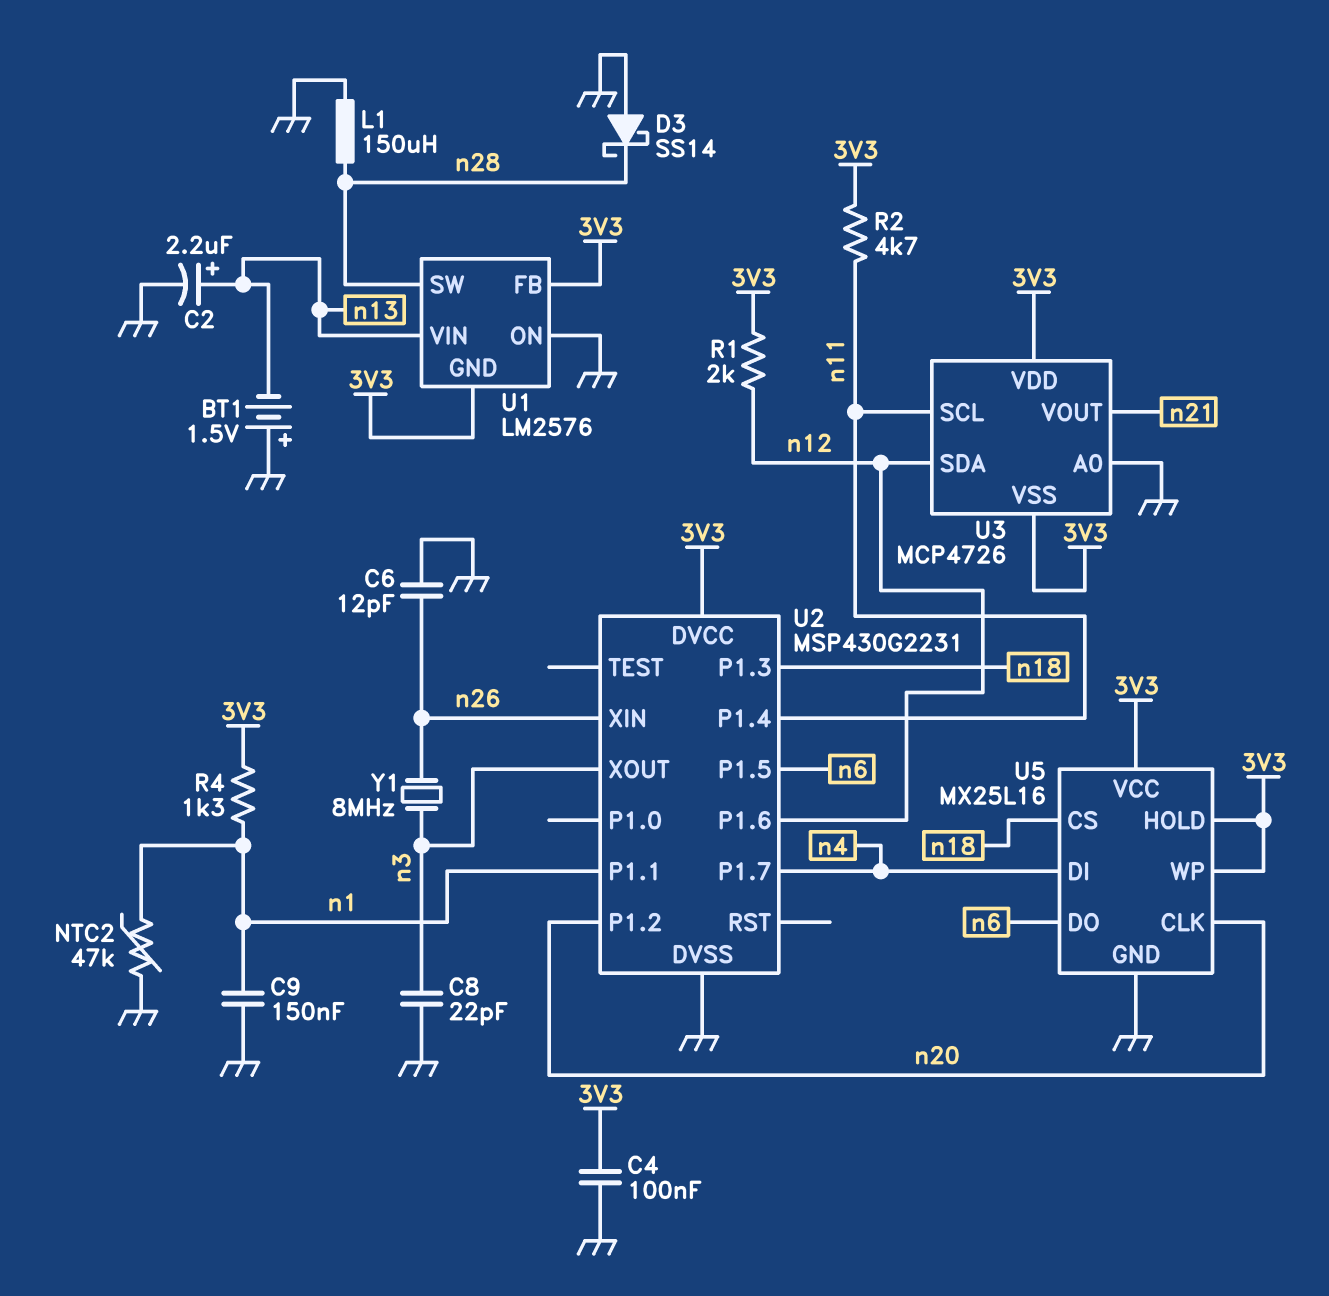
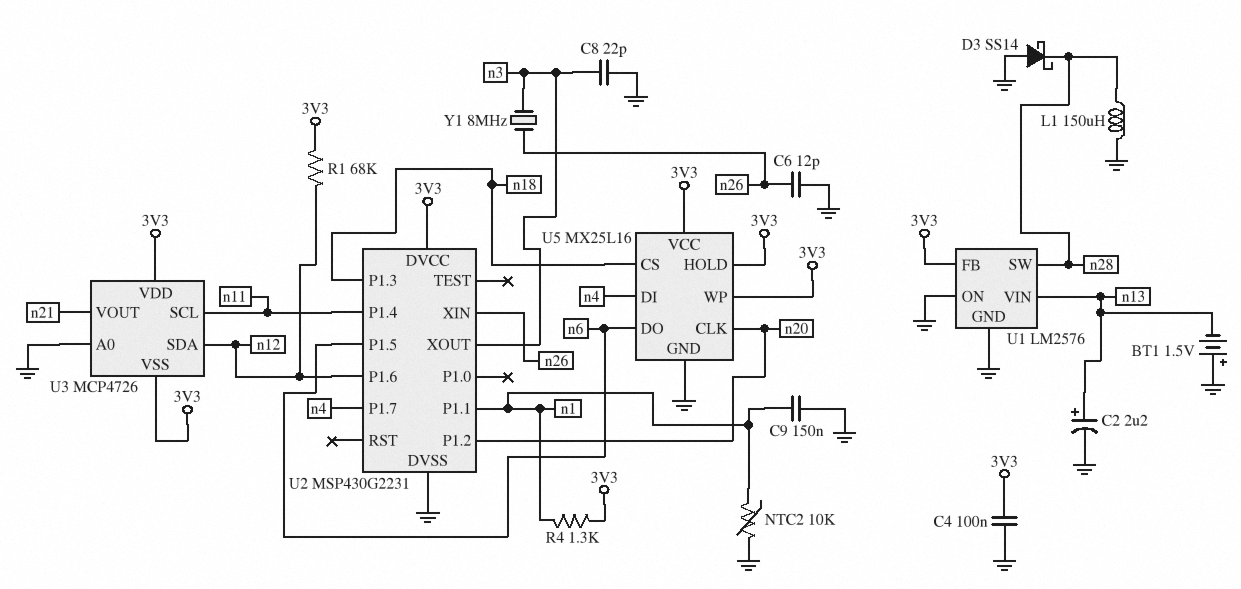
NTC2: 47k (GND, n1) -> 10k (GND, n1)
R1: 2k (3V3, n12) -> 68k (3V3, n12)
R2: 4.7k (3V3, n11) -> none
U1 pin GND: 3V3 -> GND

